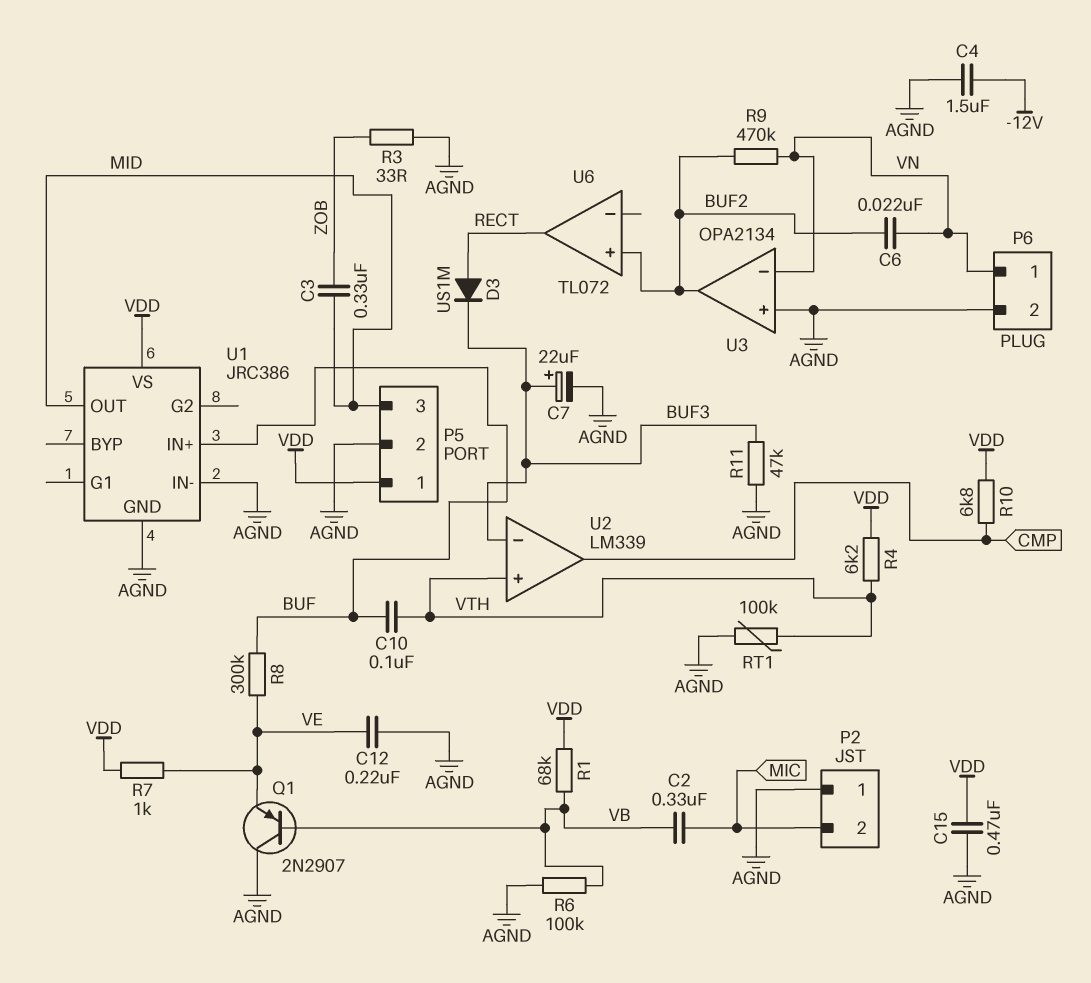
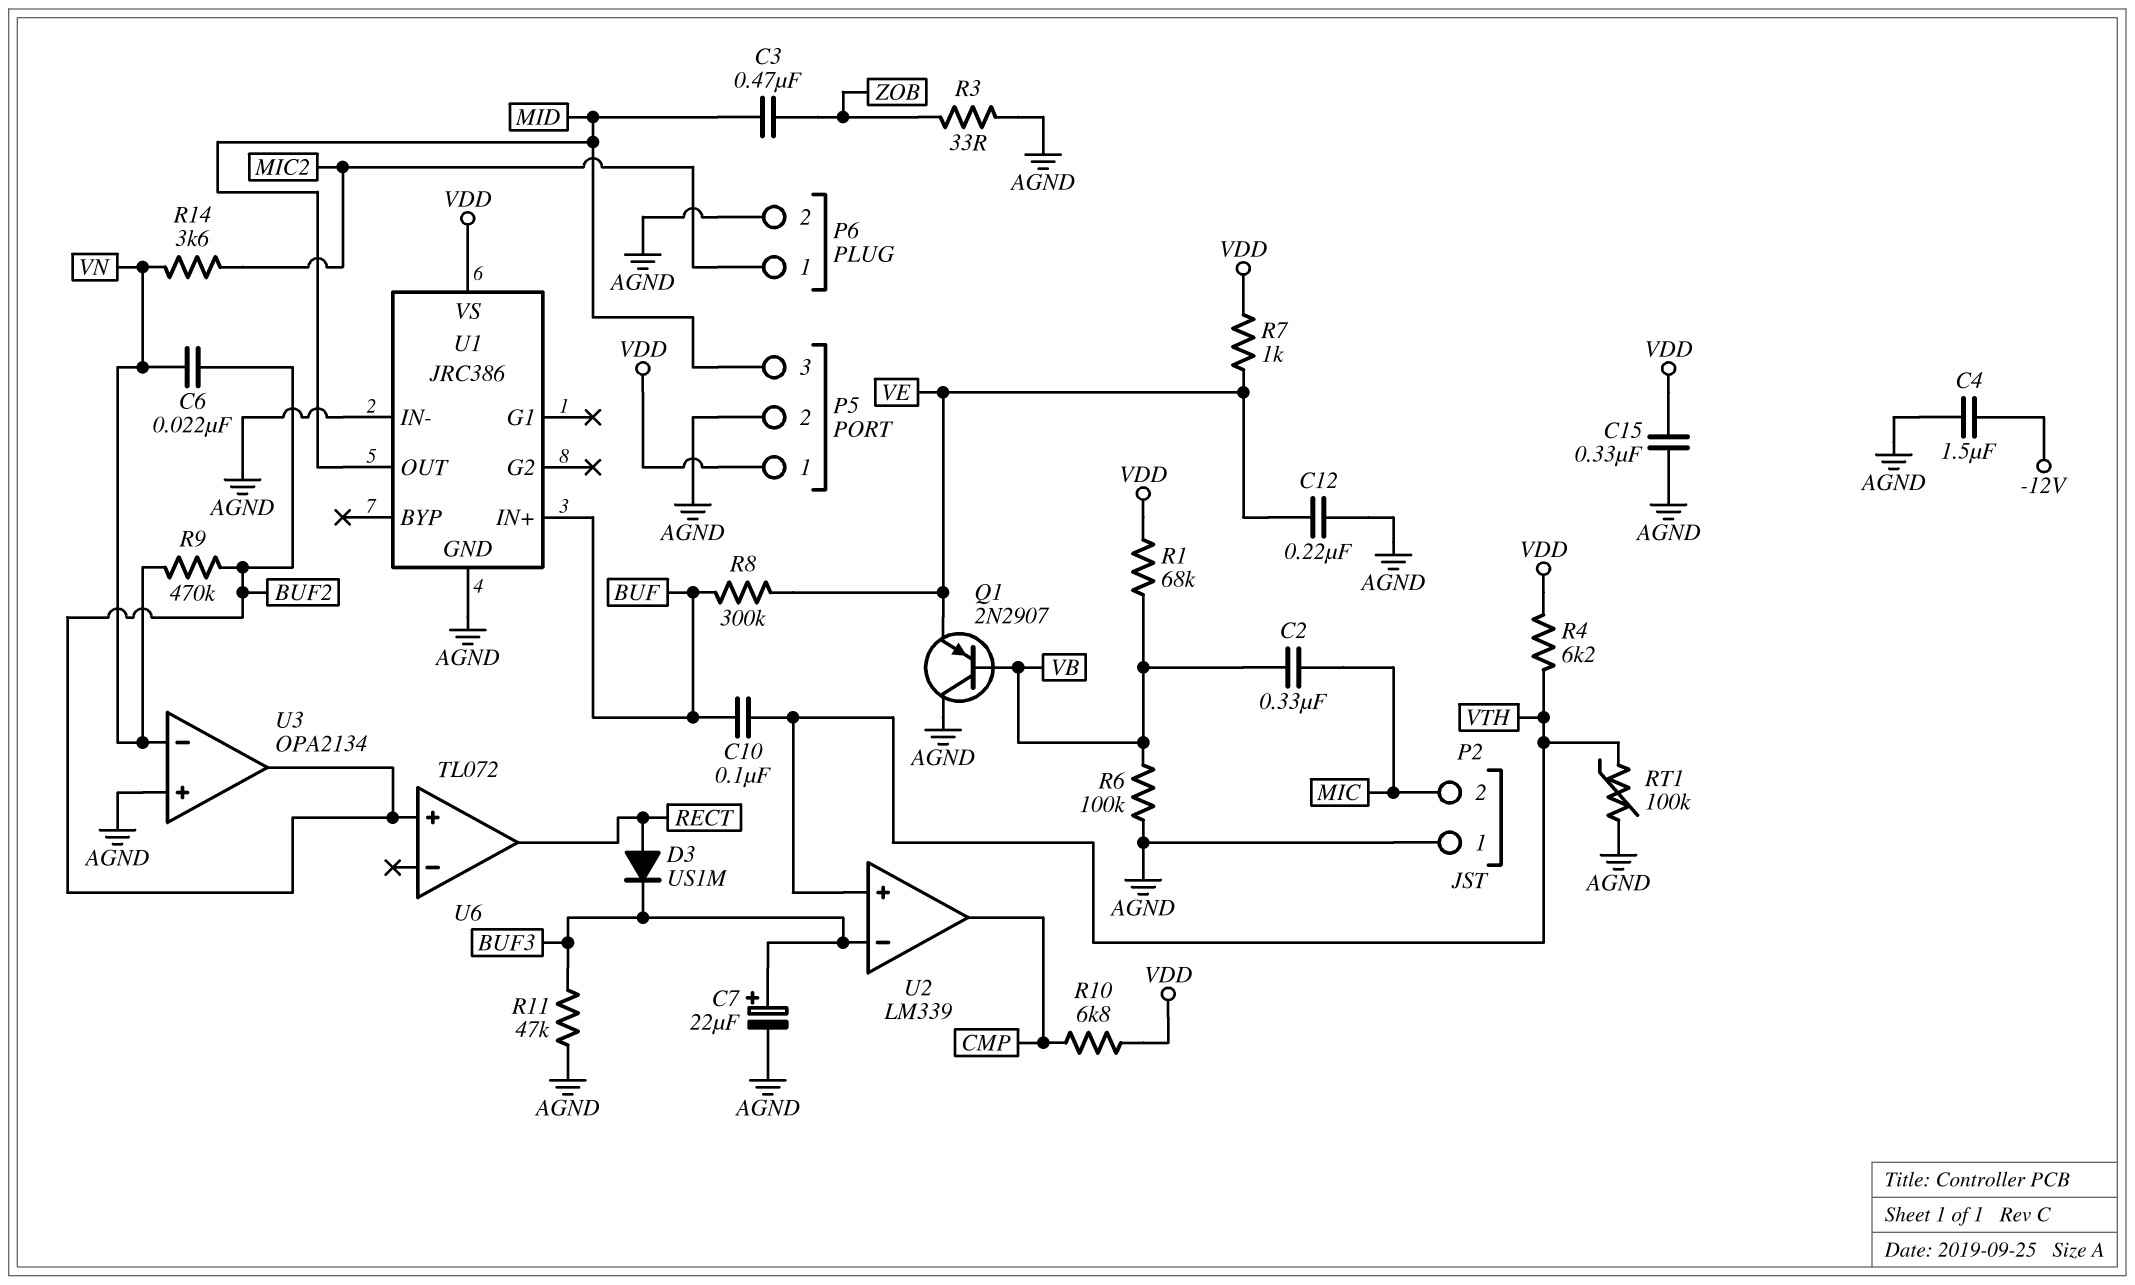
C3: 330nF (MID, ZOB) -> 470nF (MID, ZOB)
C15: 470nF (AGND, VDD) -> 330nF (AGND, VDD)
P6 pin 1: VN -> MIC2
R14: none -> 3.6k (MIC2, VN)

